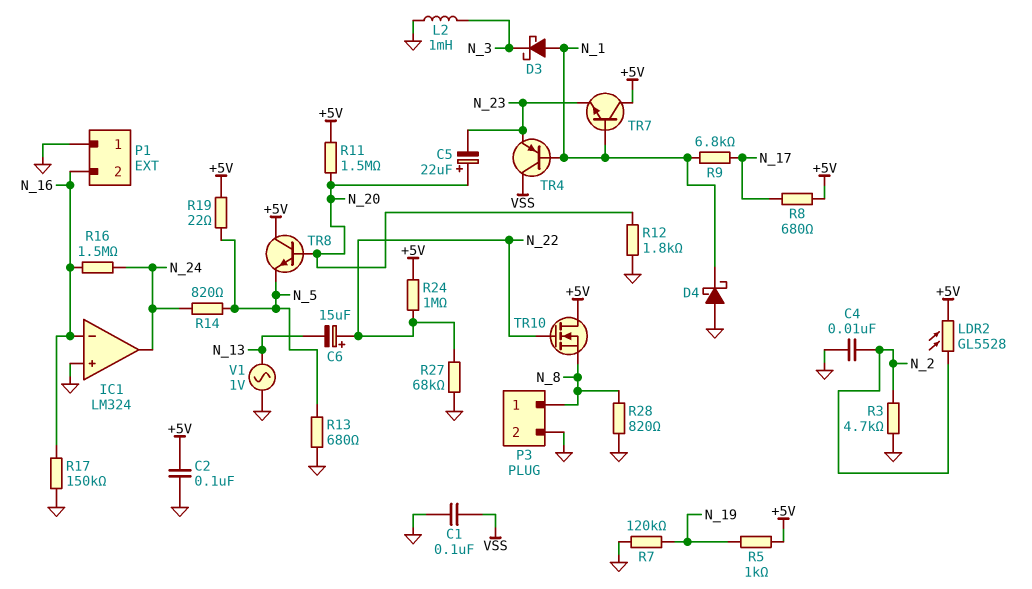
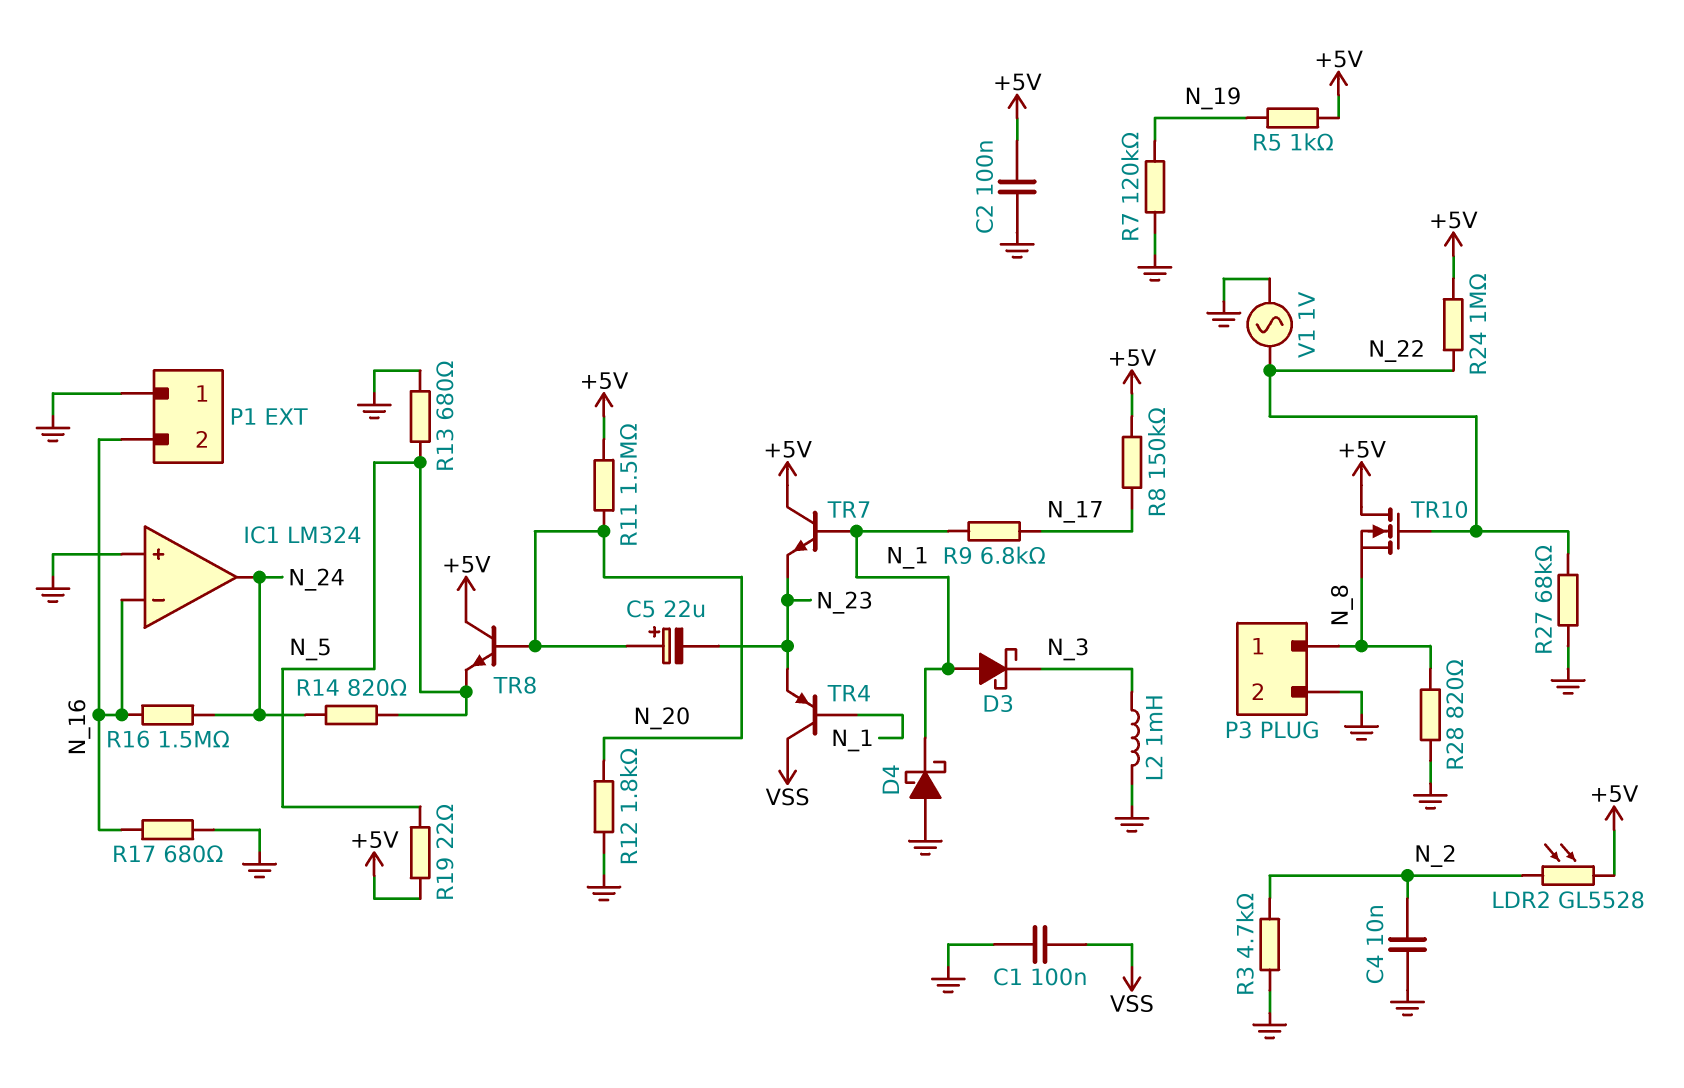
C6: 15uF (plus N_22, minus N_13) -> none
R8: 680 (+5V, N_17) -> 150k (+5V, N_17)
R17: 150k (GND, N_16) -> 680 (GND, N_16)
V1: AC 1V (GND, N_13) -> AC 1V (GND, N_22)

